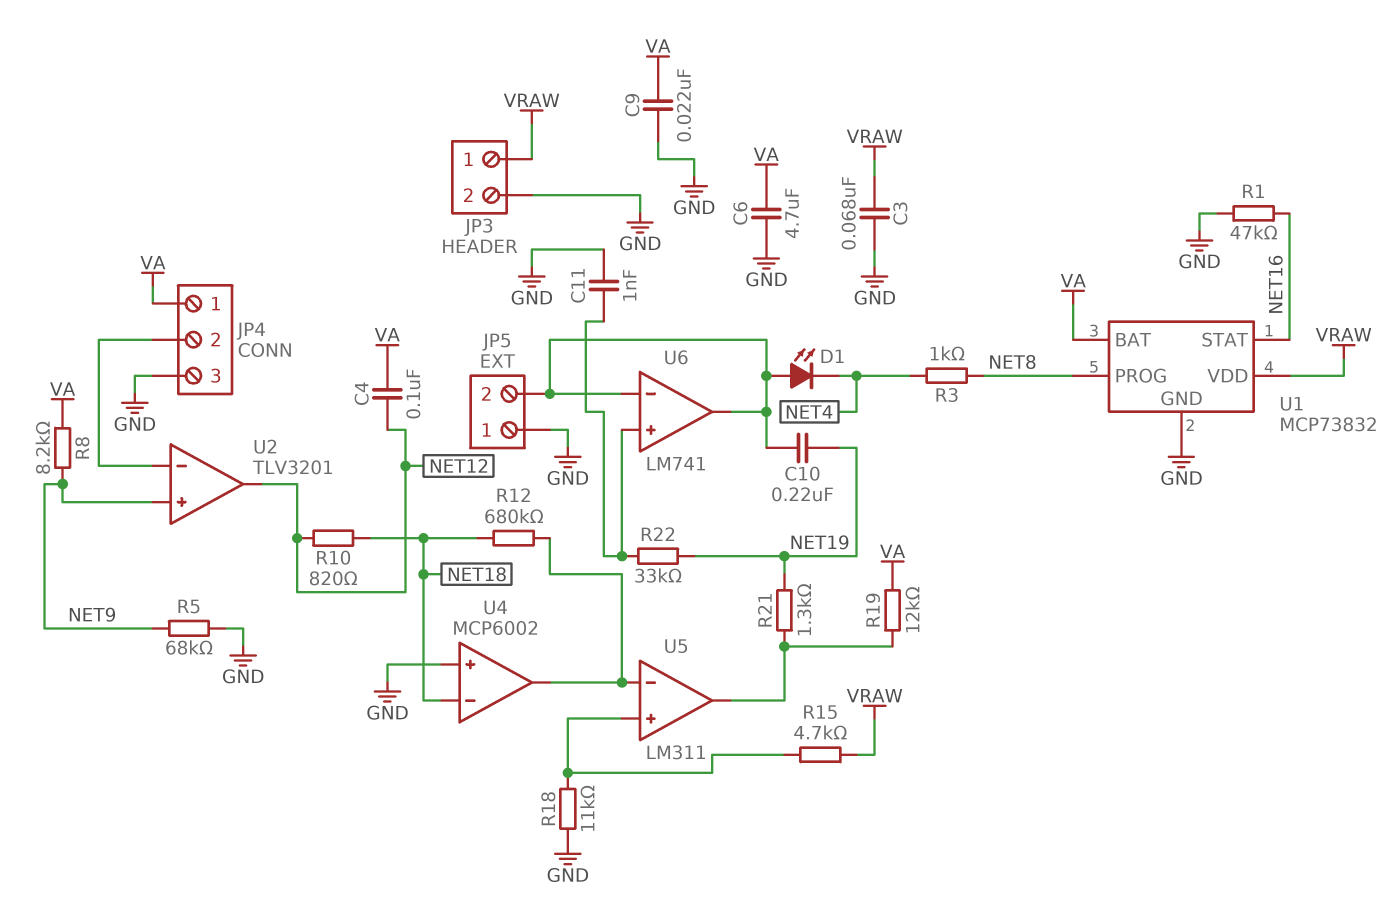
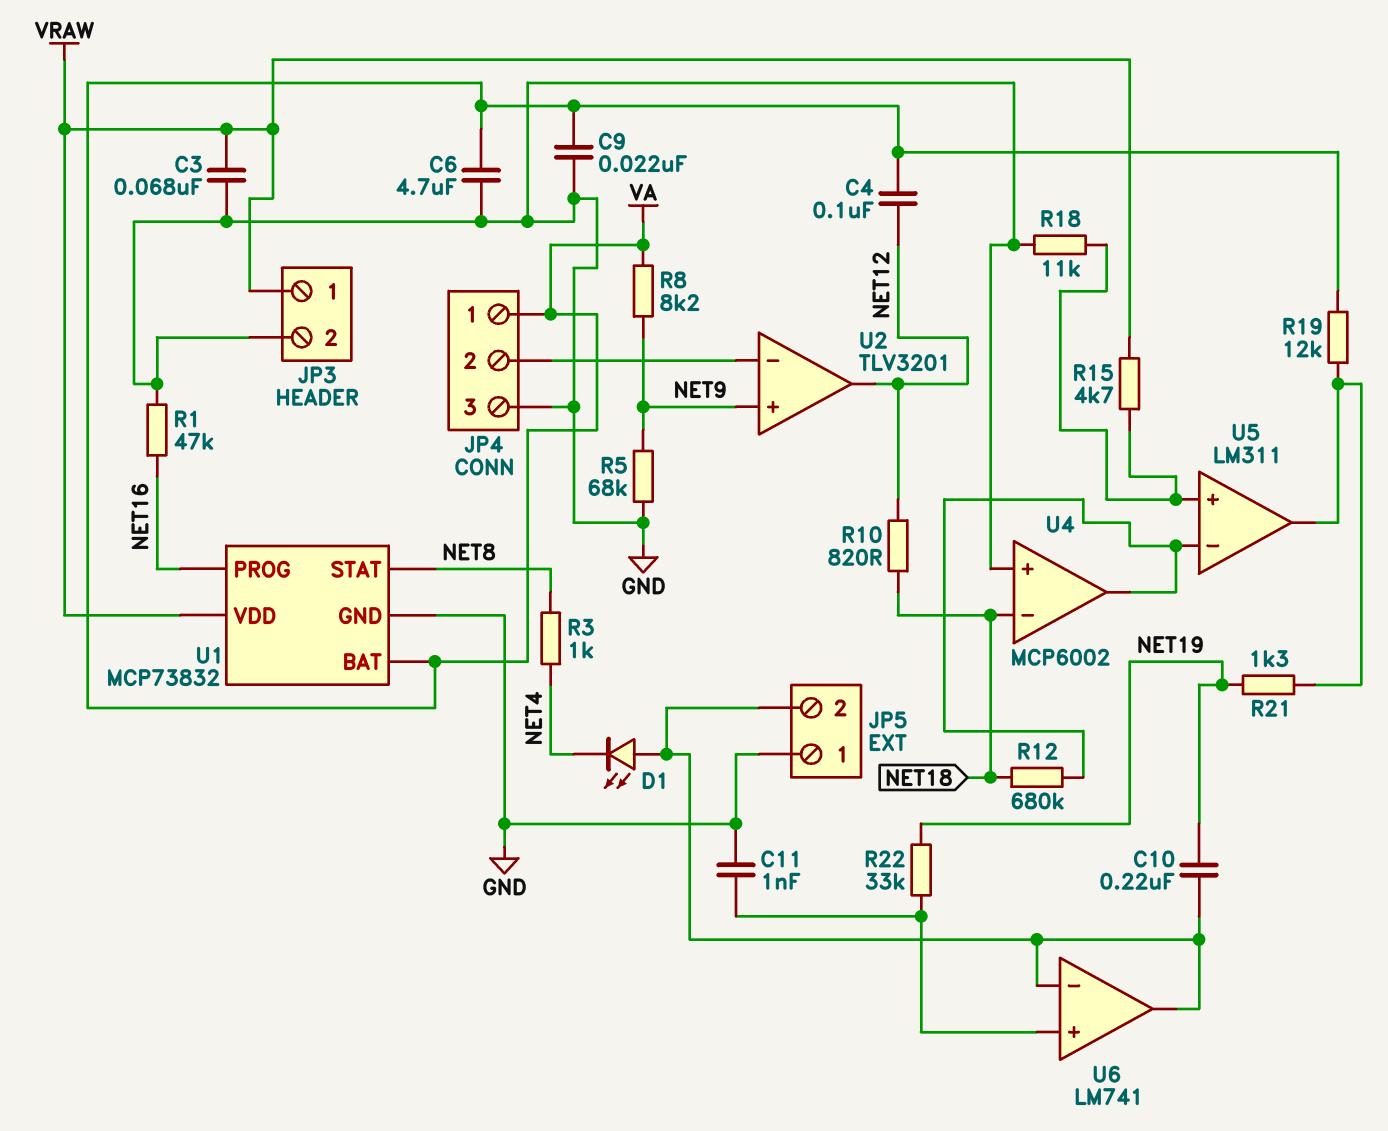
U1 pin PROG: NET8 -> NET16
U1 pin STAT: NET16 -> NET8

